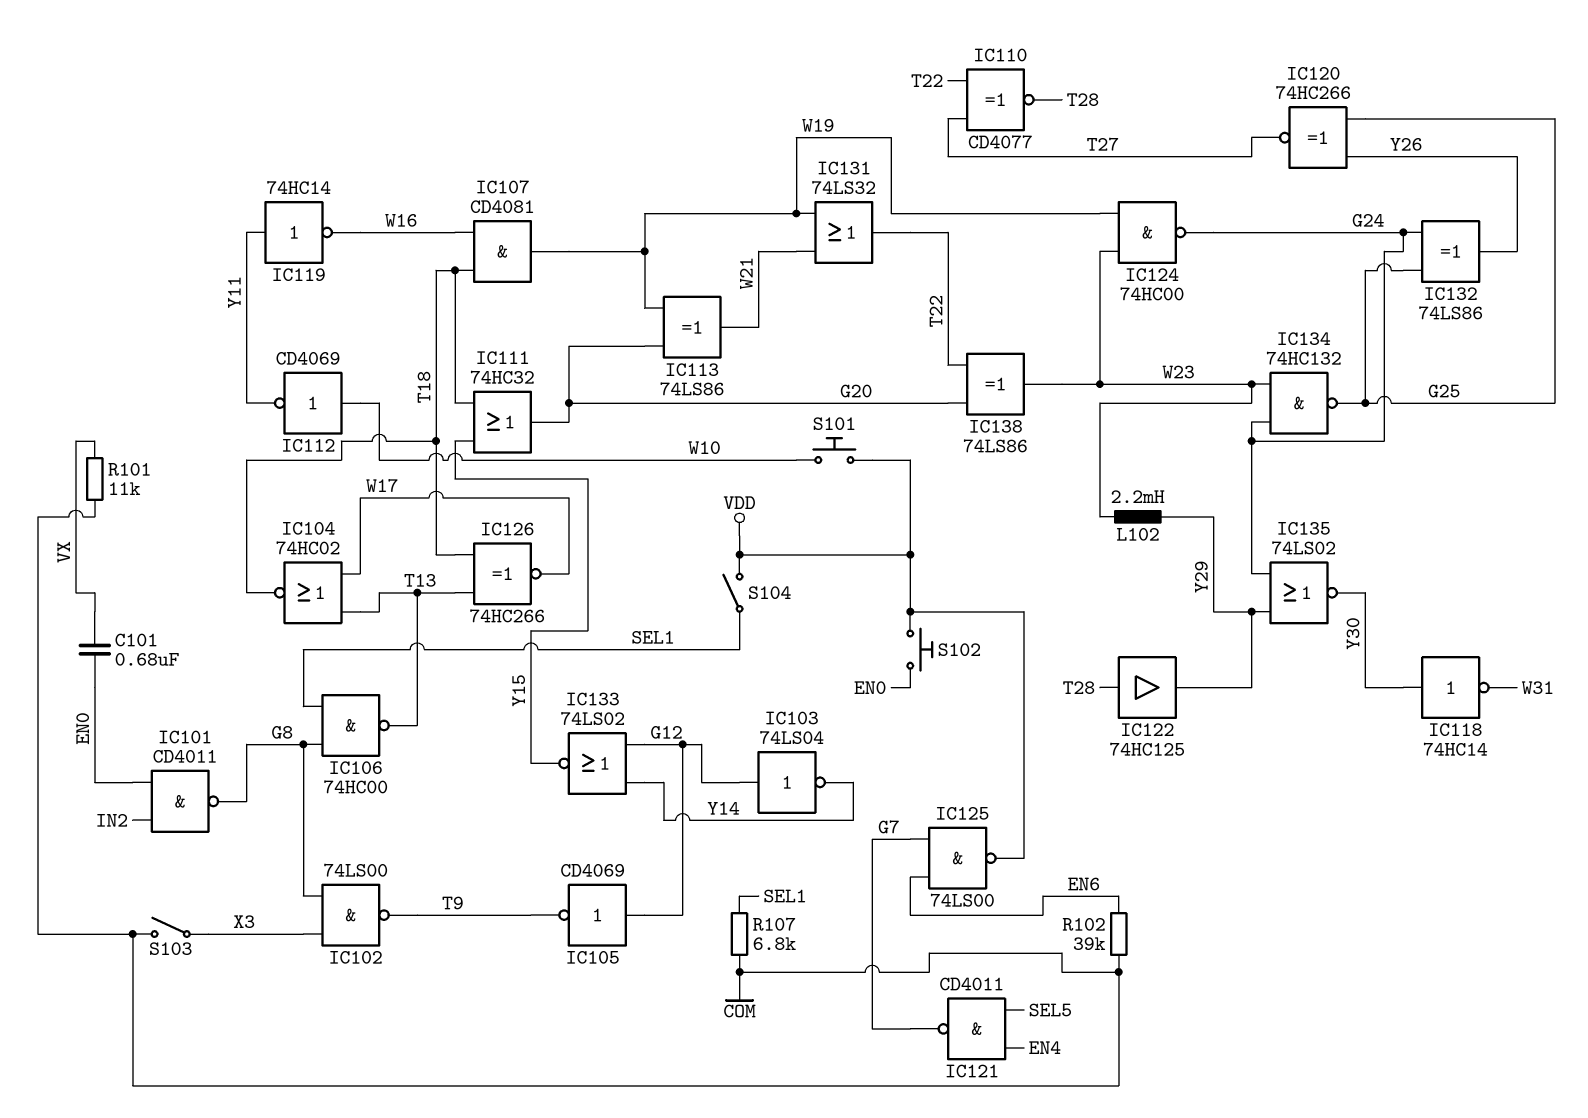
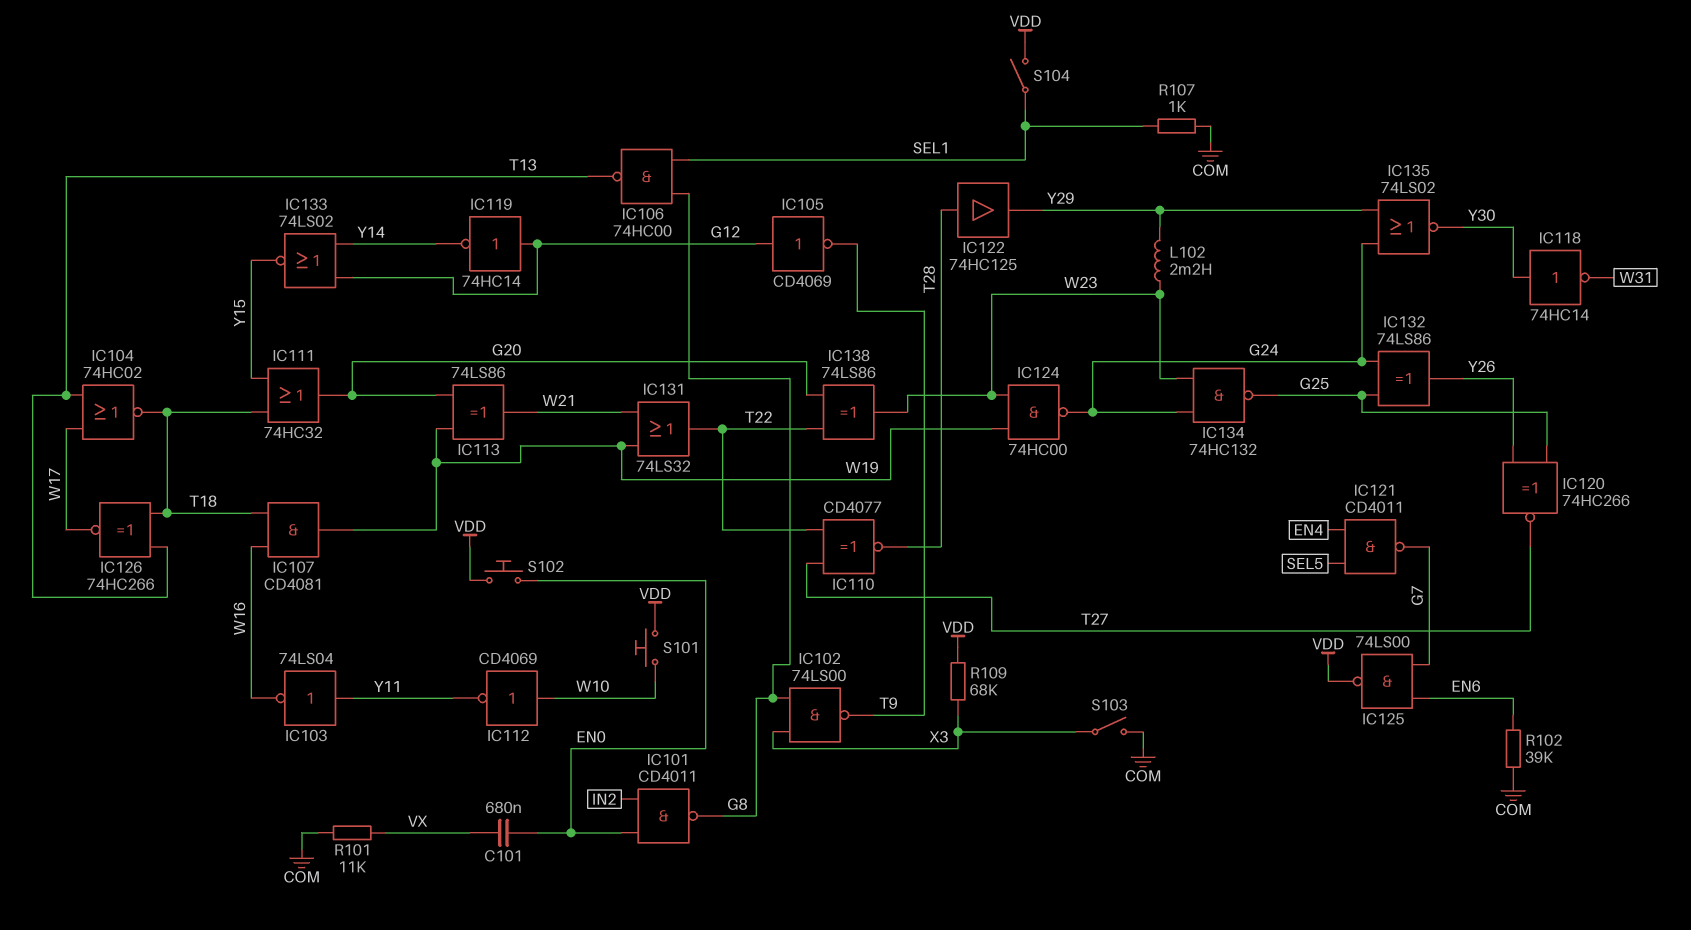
IC103: NOT 74LS04 (in G12, out Y14) -> NOT 74LS04 (in Y11, out W16)
IC119: NOT 74HC14 (in Y11, out W16) -> NOT 74HC14 (in G12, out Y14)
R107: 6.8k (COM, SEL1) -> 1k (COM, SEL1)
R109: none -> 68k (VDD, X3)

